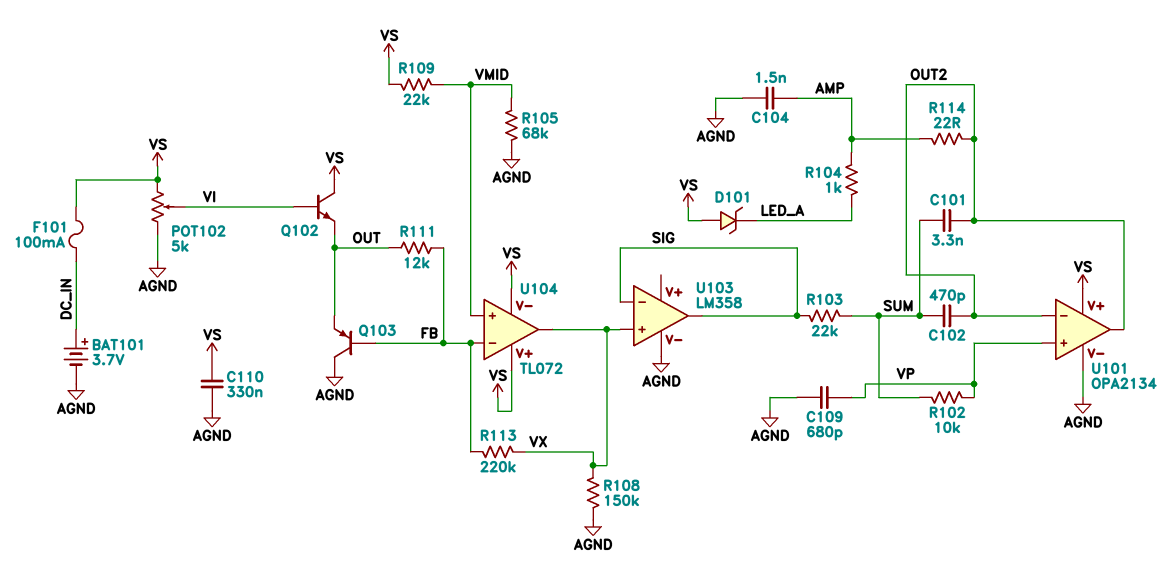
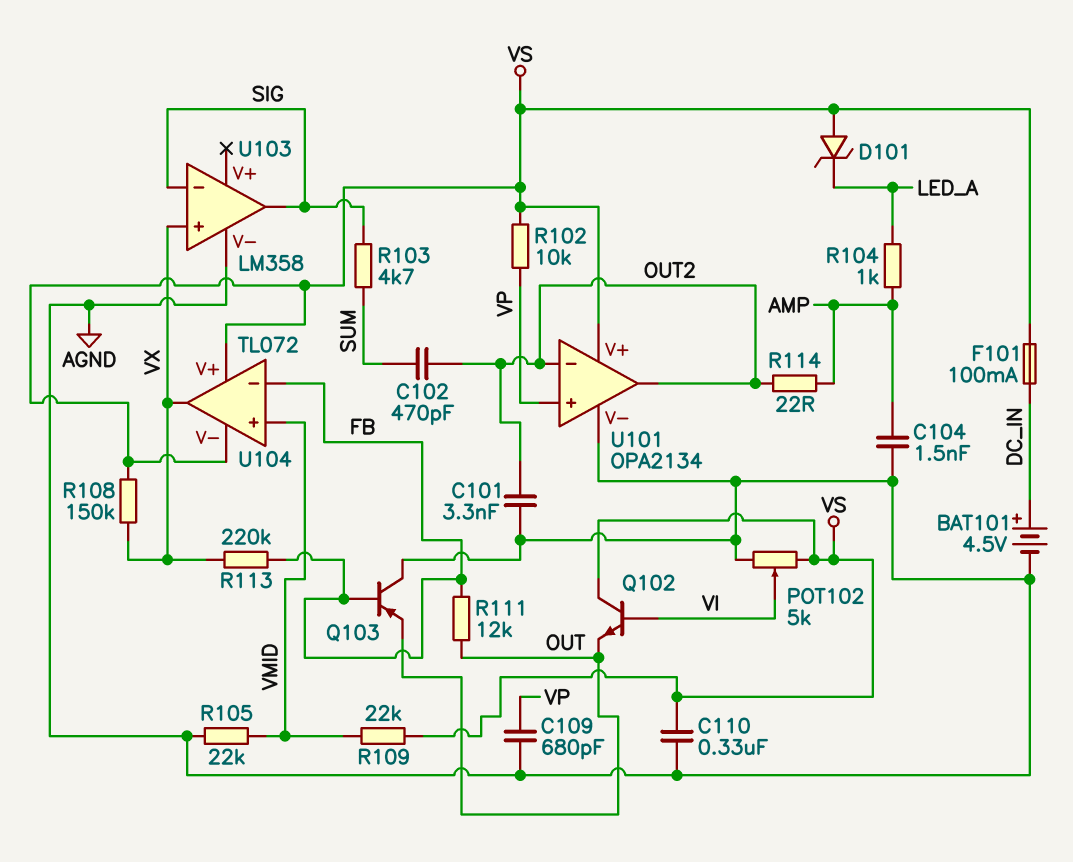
BAT101: 3.7V (plus DC_IN, minus AGND) -> 4.5V (plus DC_IN, minus AGND)
C101: 3.3nF (OUT2, SUM) -> 3.3nF (AGND, OUT2)
R102: 10k (SUM, VP) -> 10k (VP, VS)
R103: 22k (SIG, SUM) -> 4.7k (SIG, SUM)
R105: 68k (AGND, VMID) -> 22k (AGND, VMID)
R108: 150k (AGND, VX) -> 150k (VS, VX)

